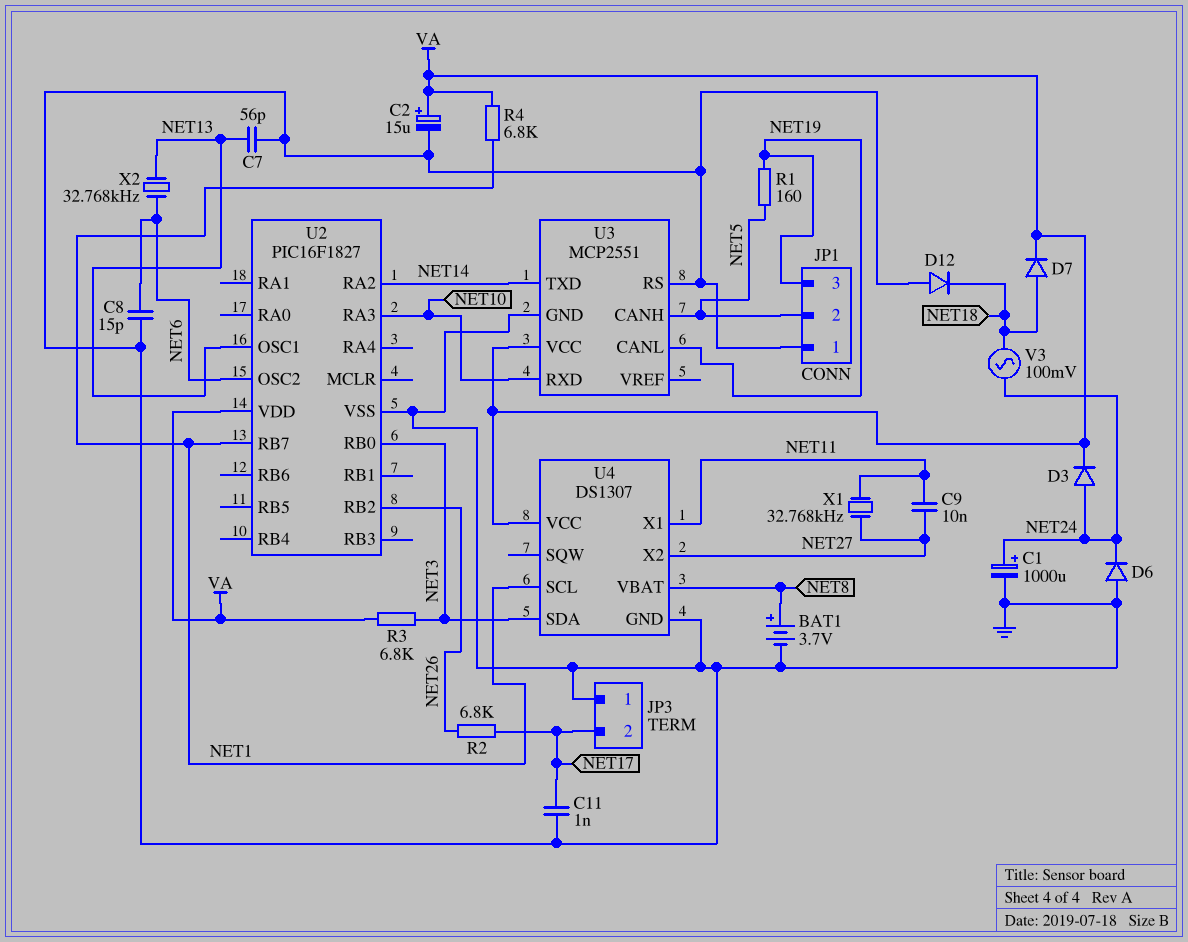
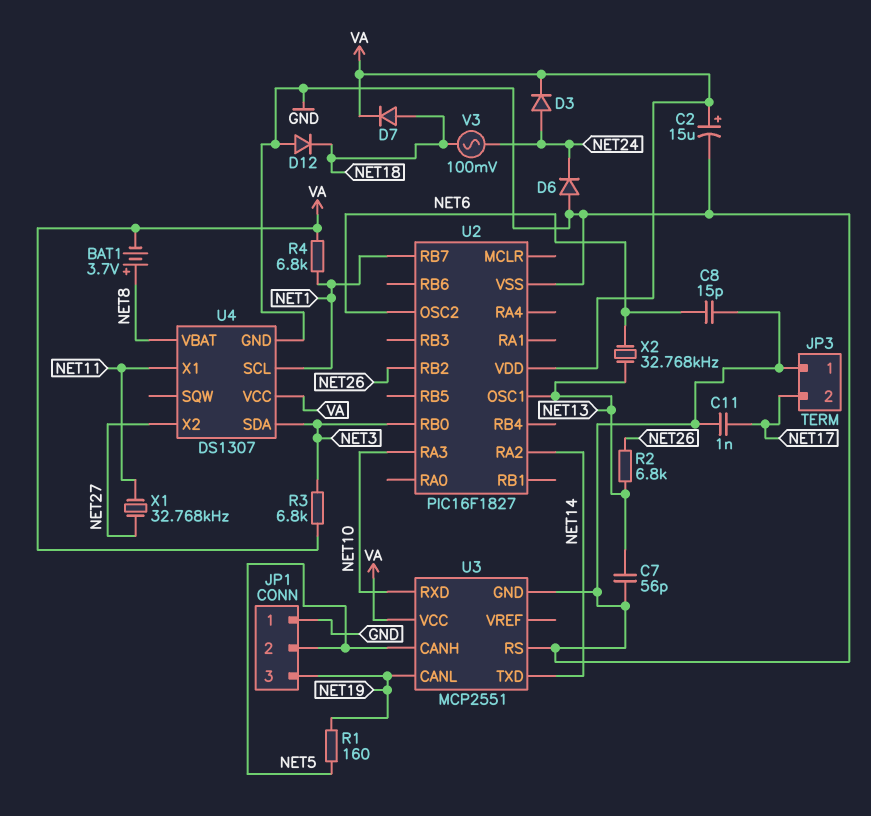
BAT1: 3.7V (plus NET8, minus GND) -> 3.7V (plus NET8, minus VA)
C1: 1000uF (plus NET24, minus GND) -> none
C9: 10nF (NET11, NET27) -> none
R2: 6.8k (NET17, NET26) -> 6.8k (NET13, NET26)

